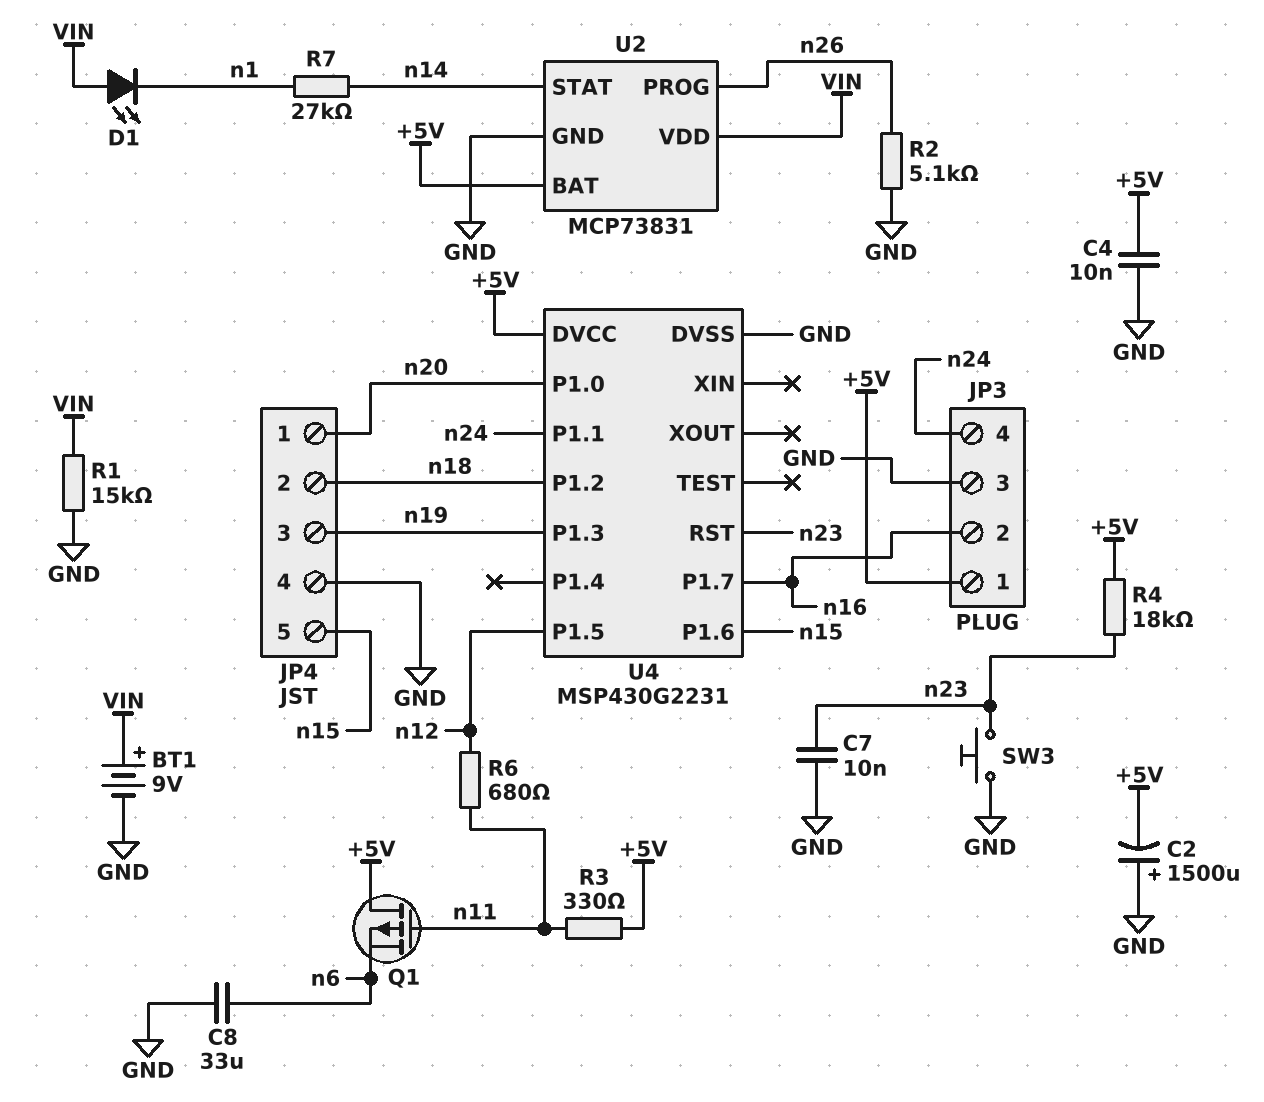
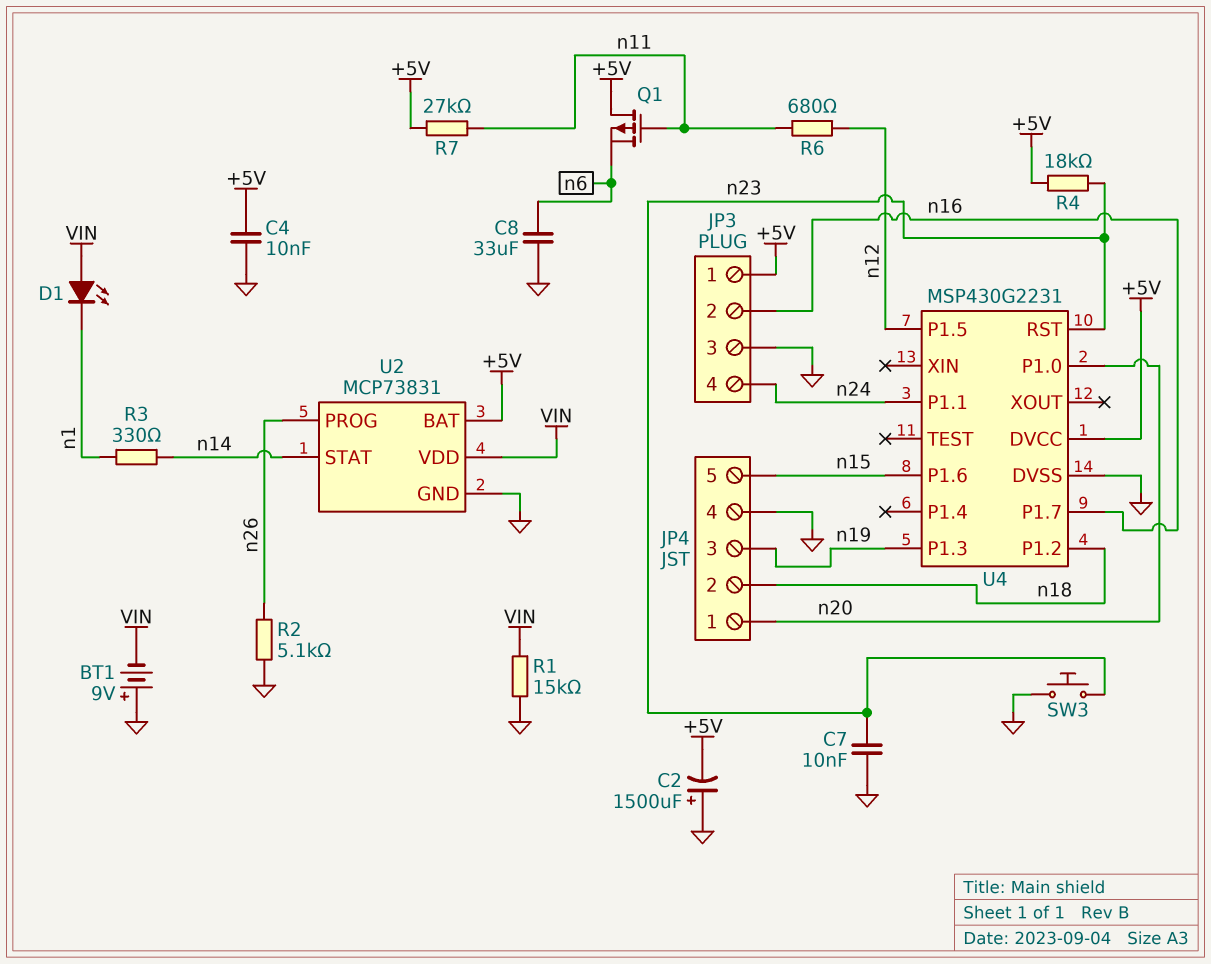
BT1: 9V (plus VIN, minus GND) -> 9V (plus GND, minus VIN)
R3: 330 (+5V, n11) -> 330 (n1, n14)
R7: 27k (n1, n14) -> 27k (+5V, n11)

